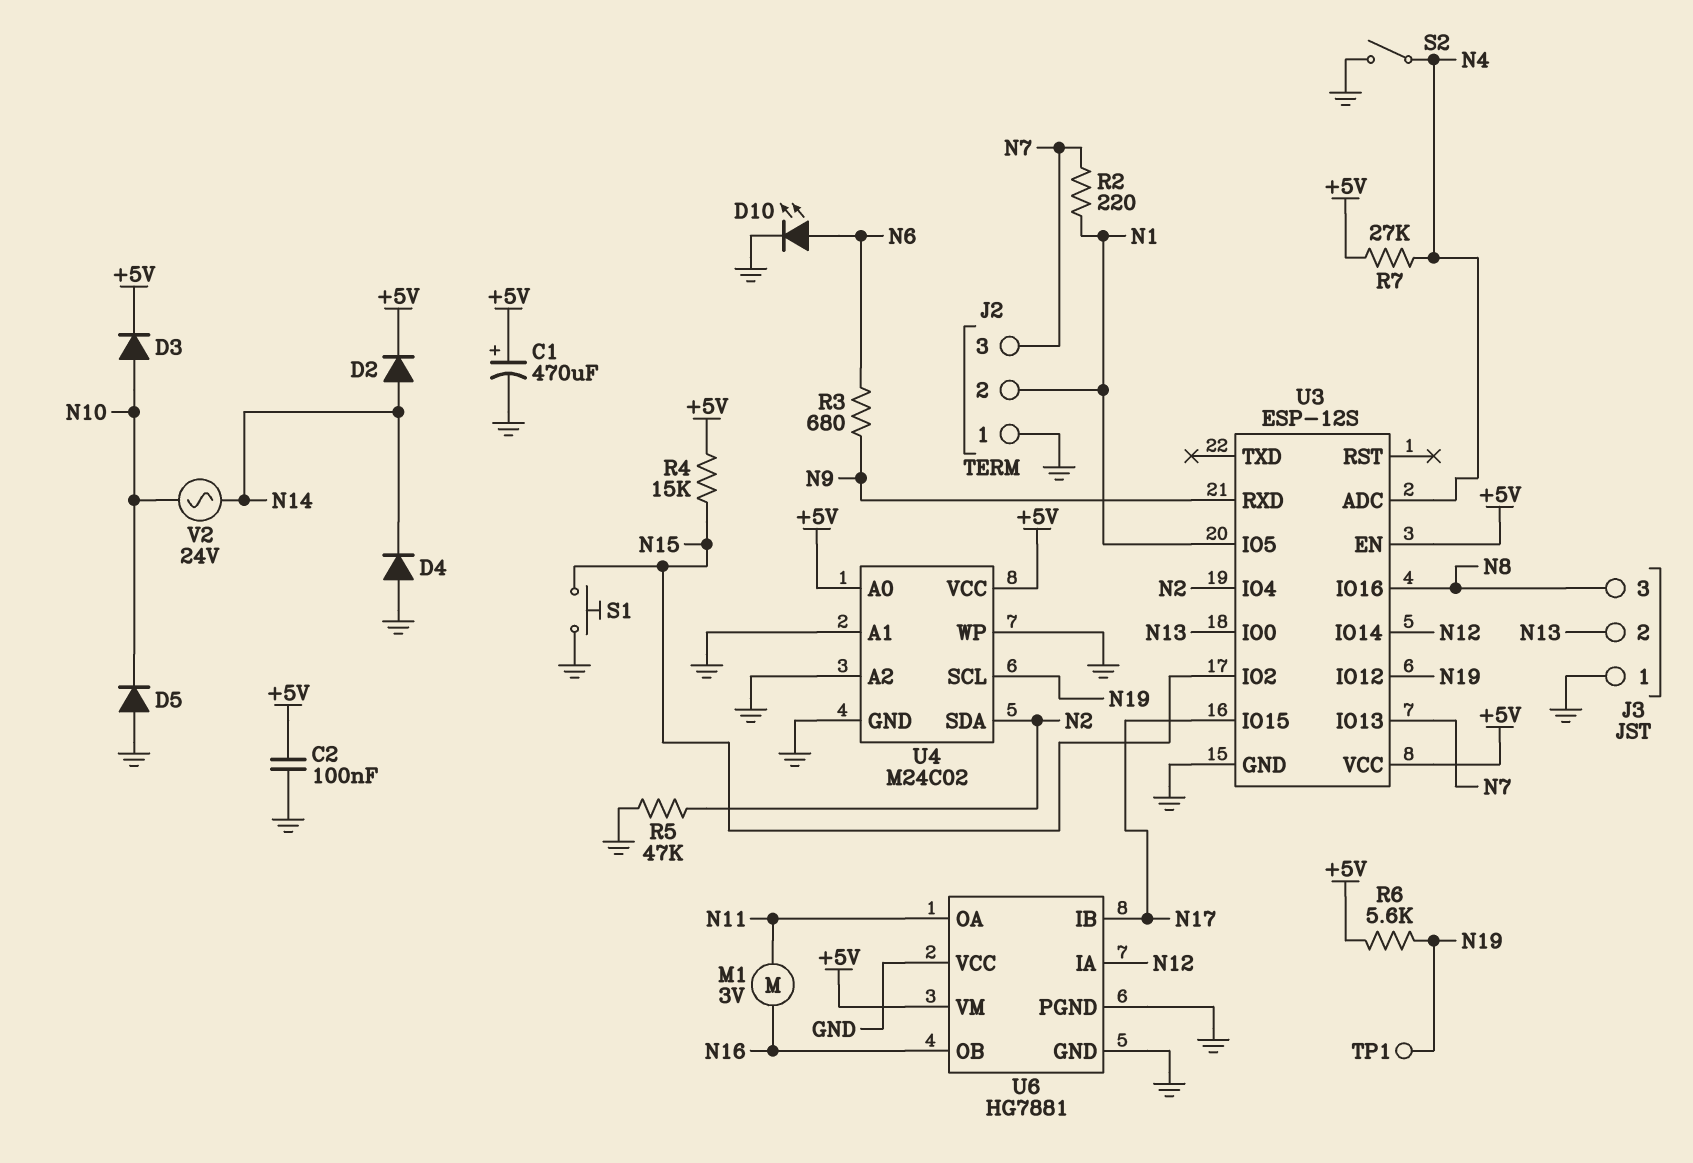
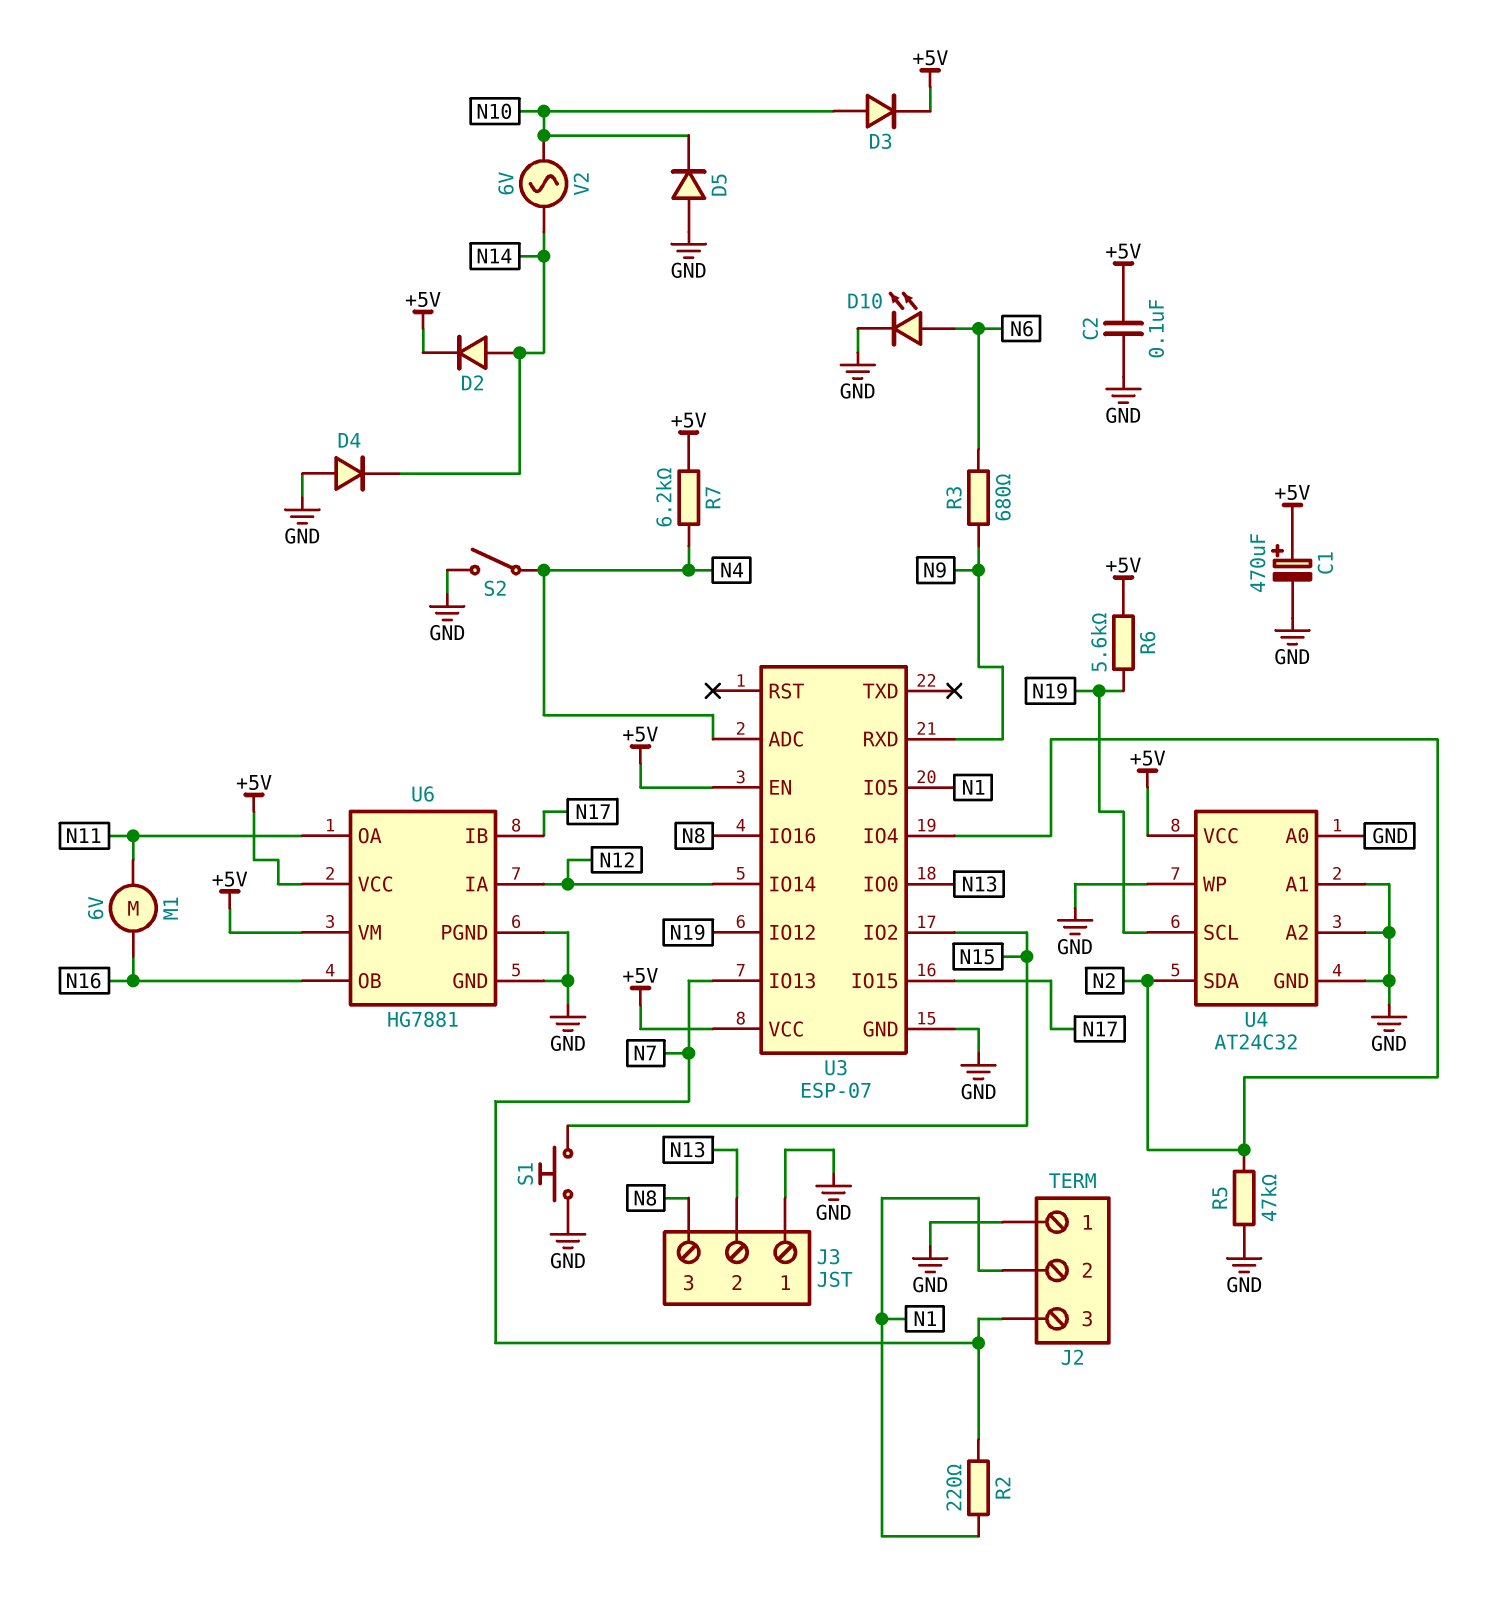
M1: motor 3V (N11, N16) -> motor 6V (N11, N16)
R4: 15k (+5V, N15) -> none
R7: 27k (+5V, N4) -> 6.2k (+5V, N4)
TP1: test point (N19) -> none
U3: ESP-12S -> ESP-07
U4: M24C02 -> AT24C32
U4 pin A0: +5V -> GND
U6 pin VCC: GND -> +5V
V2: AC 24V (N10, N14) -> AC 6V (N10, N14)

